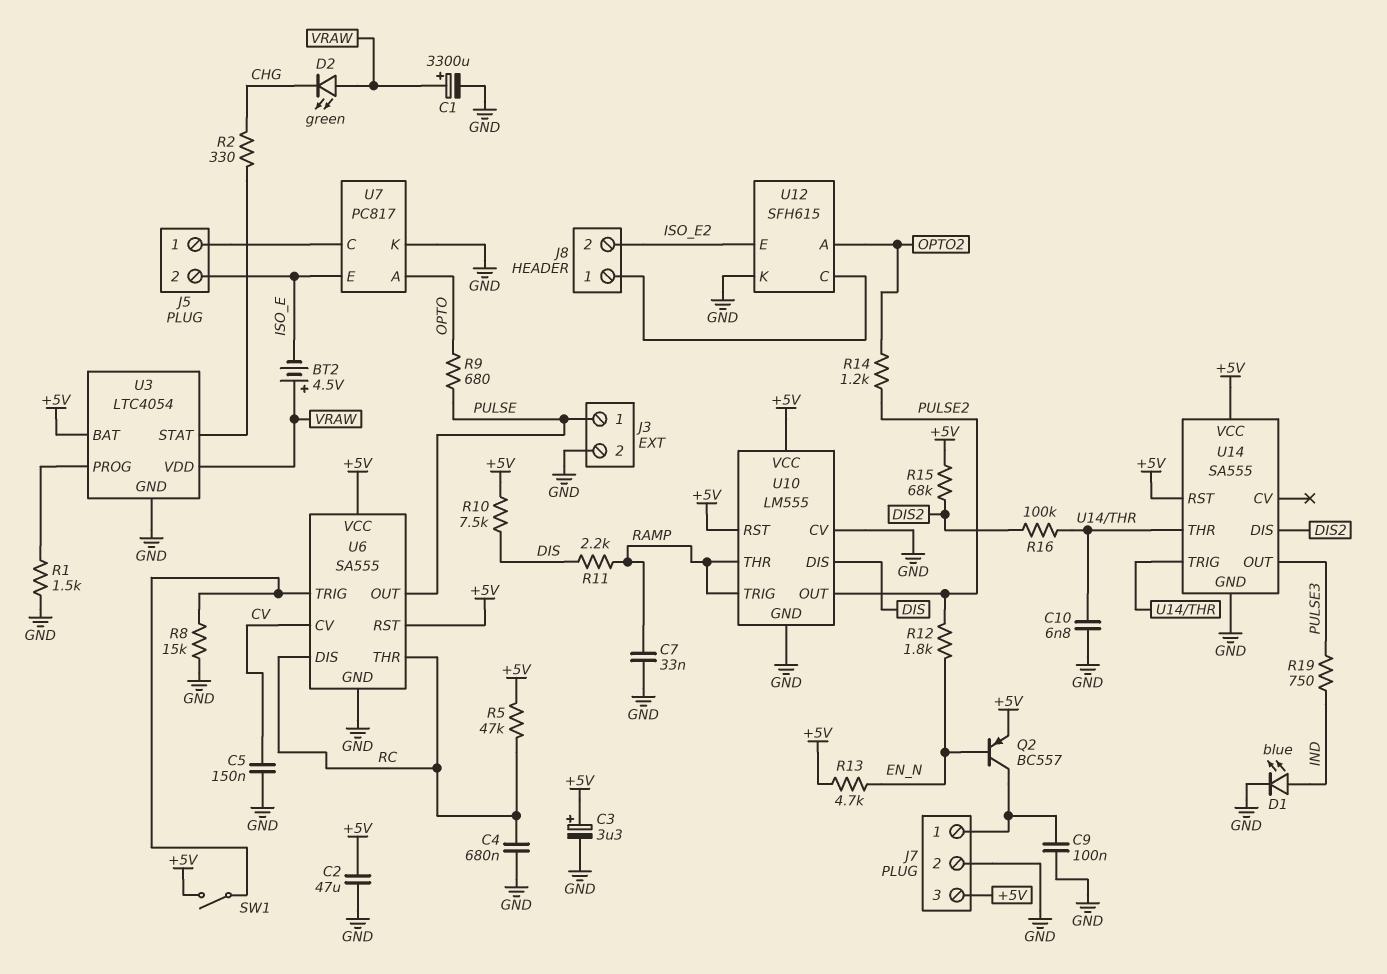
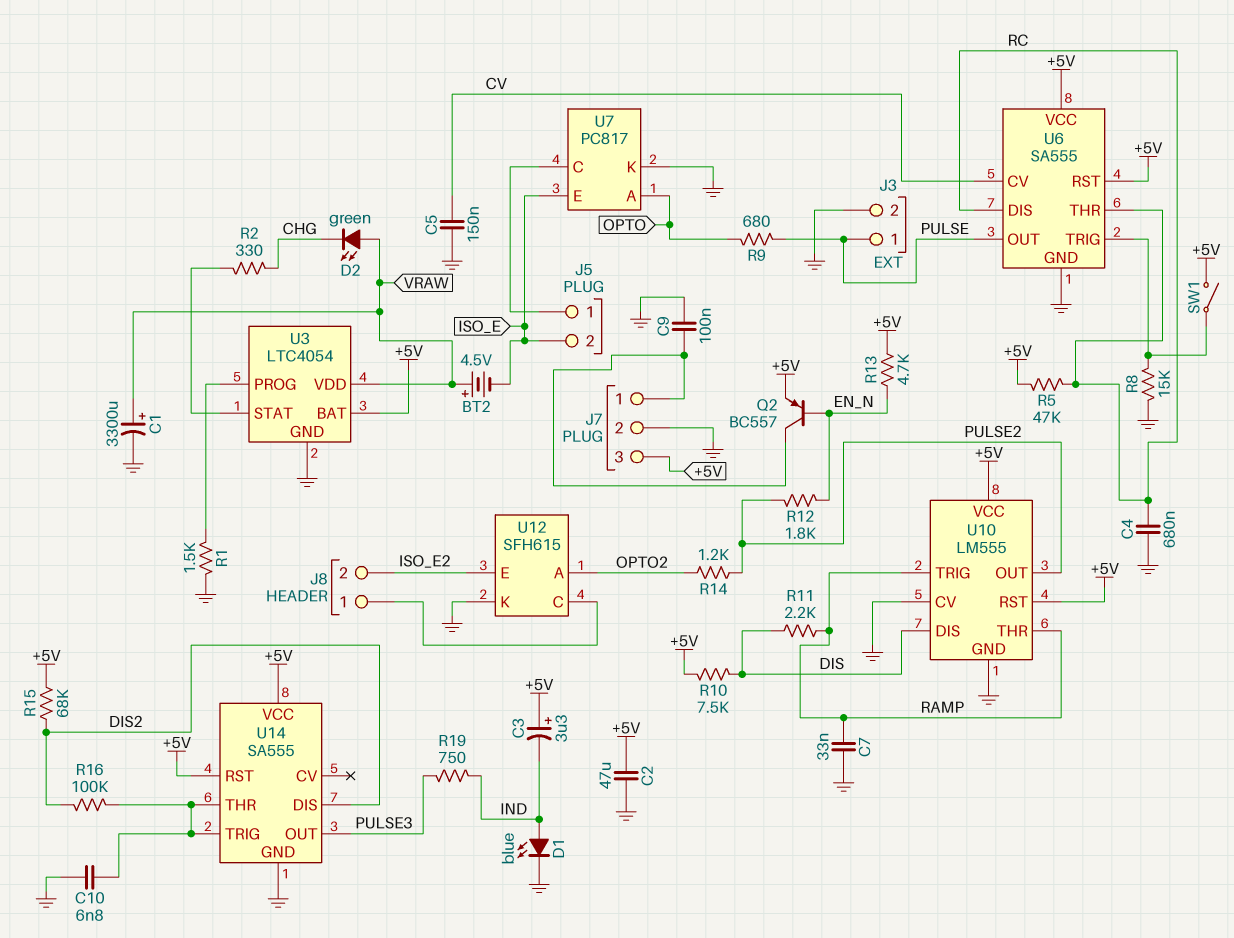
C3: 3.3uF (plus +5V, minus GND) -> 3.3uF (plus +5V, minus IND)

